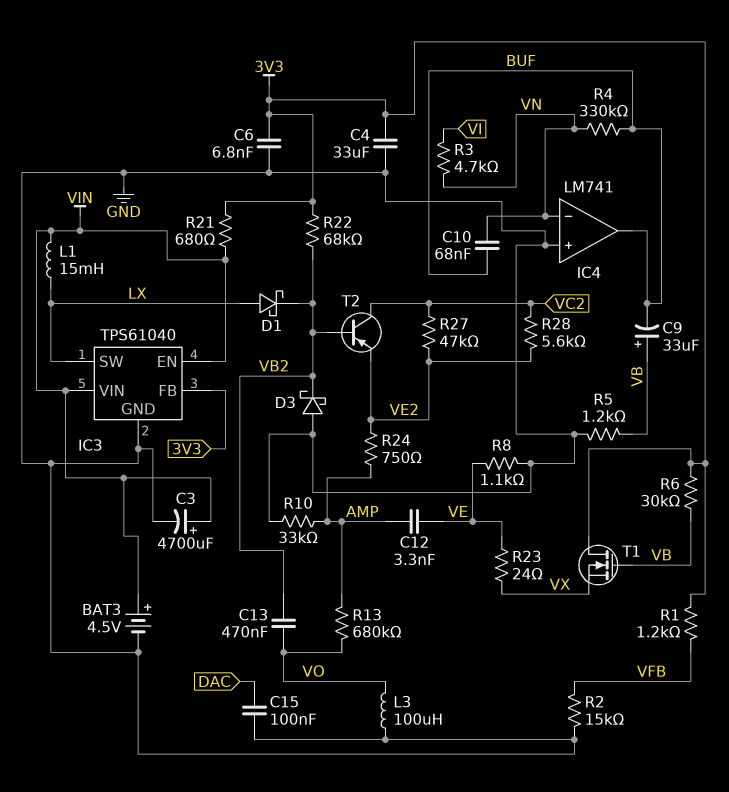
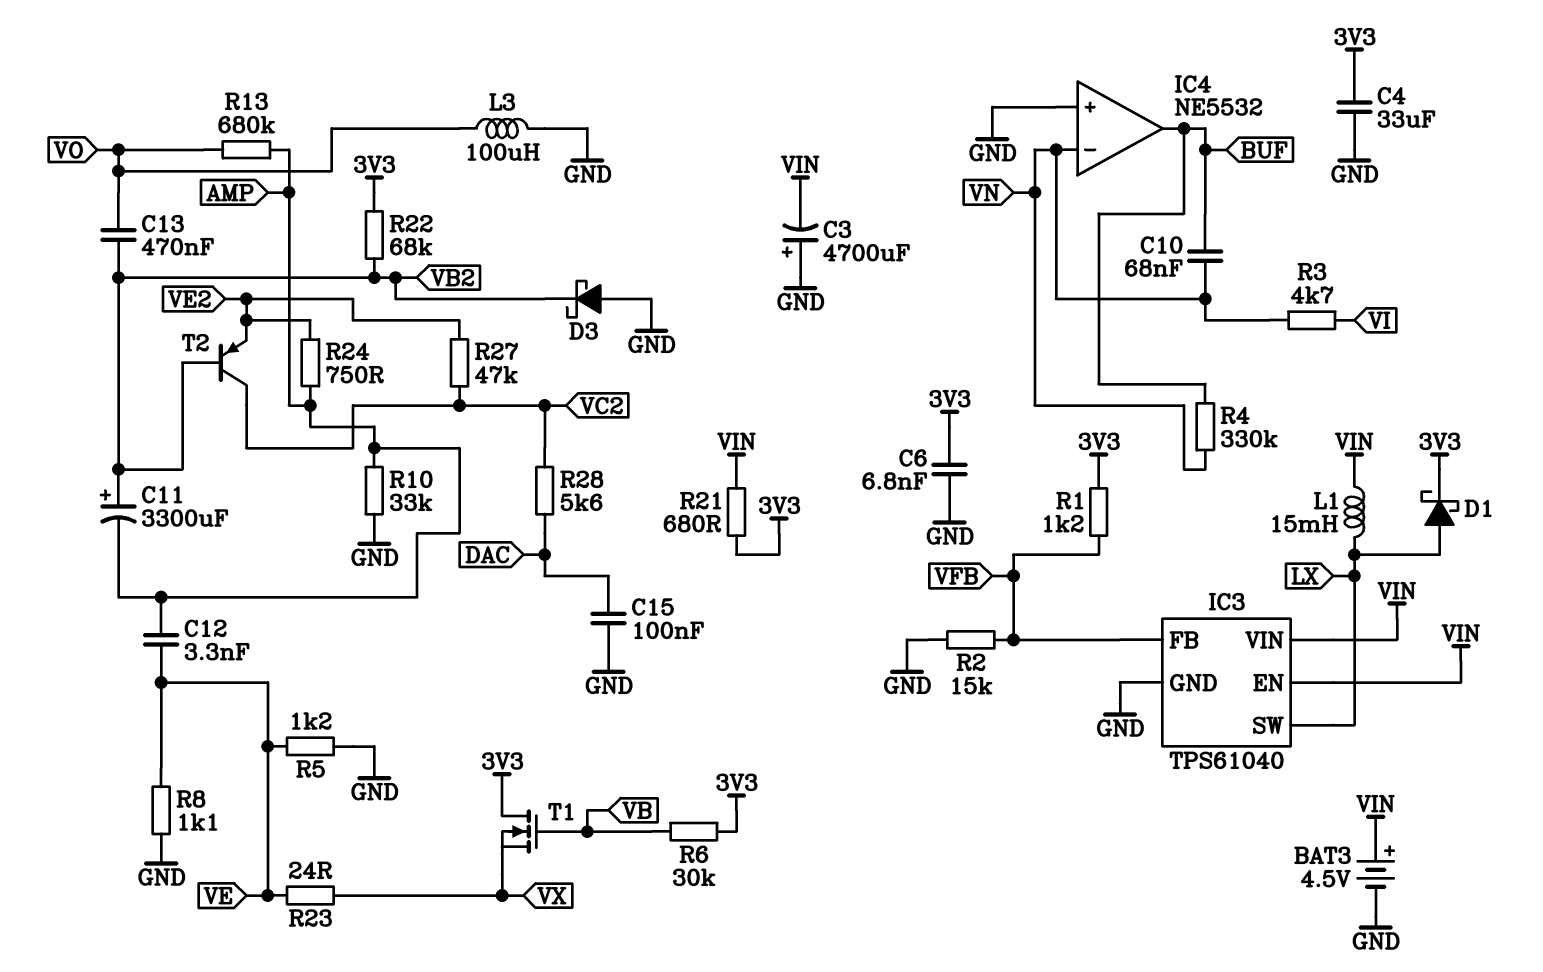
C3: 4700uF (plus VIN, minus GND) -> 4700uF (plus GND, minus VIN)
C9: 33uF (plus VB, minus BUF) -> none
C11: none -> 3300uF (plus VB2, minus AMP)
D1: schottky (A LX, K VB2) -> schottky (A LX, K 3V3)
IC3 pin FB: 3V3 -> VFB
IC4: LM741 -> NE5532
R5: 1.2k (GND, VB) -> 1.2k (GND, VE)
R28: 5.6k (VC2, VE2) -> 5.6k (DAC, VC2)

